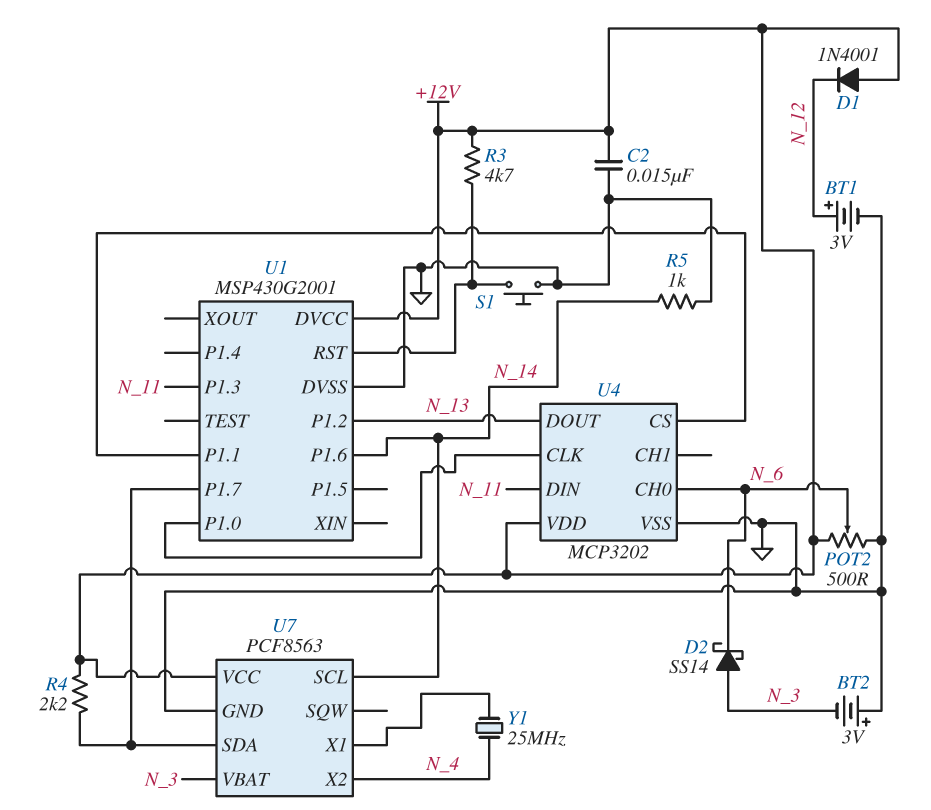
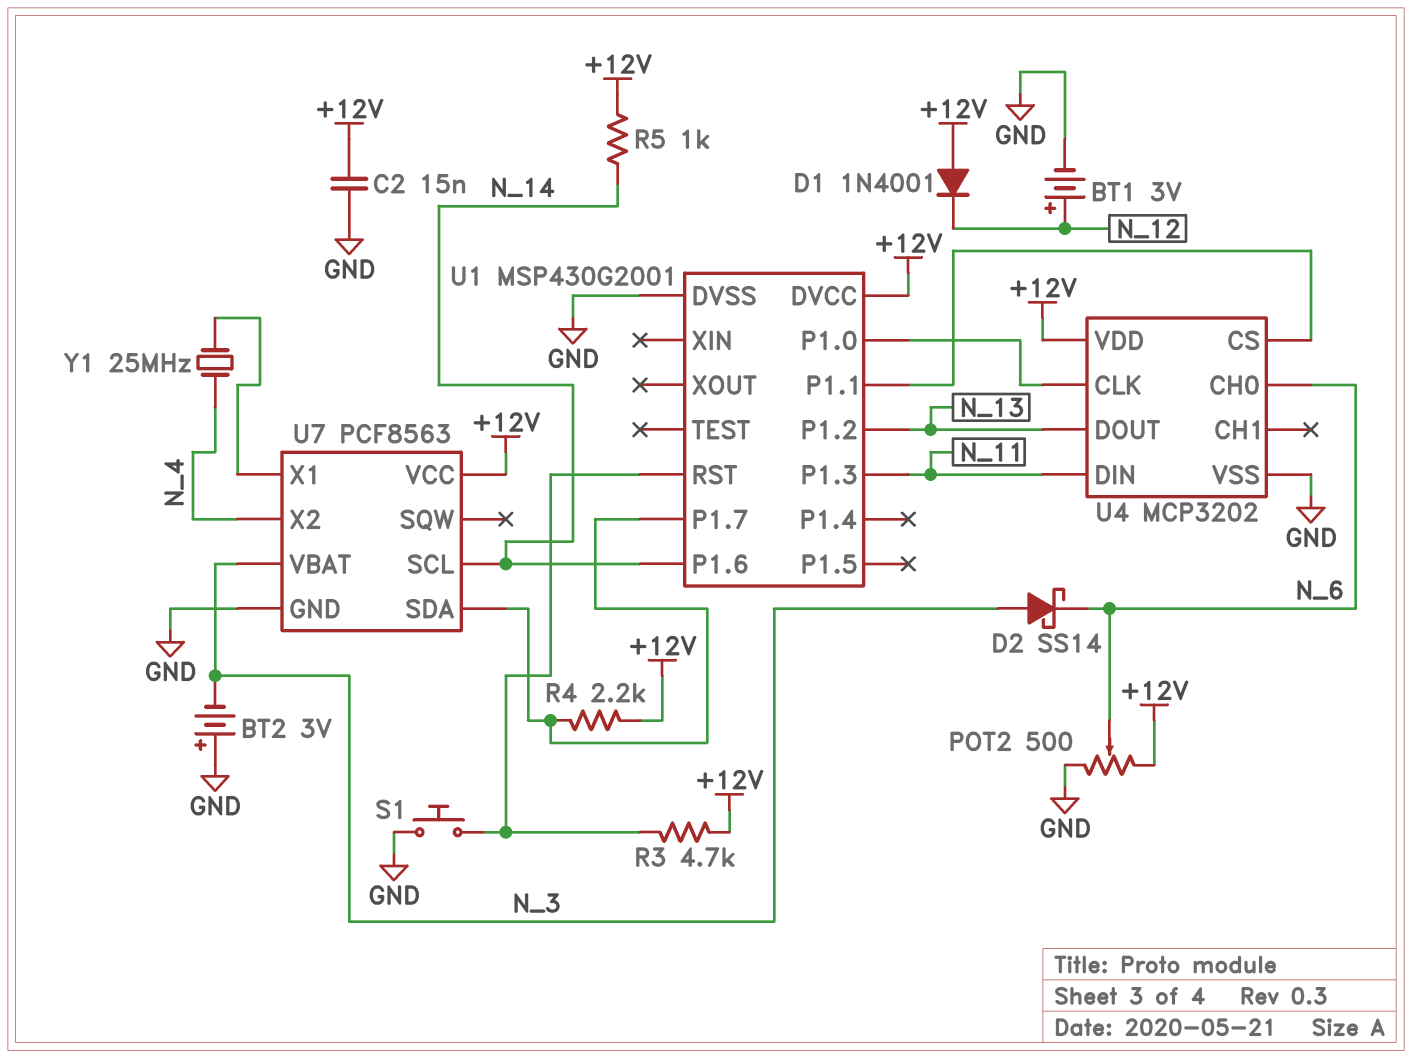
R5: 1k (GND, N_14) -> 1k (+12V, N_14)

